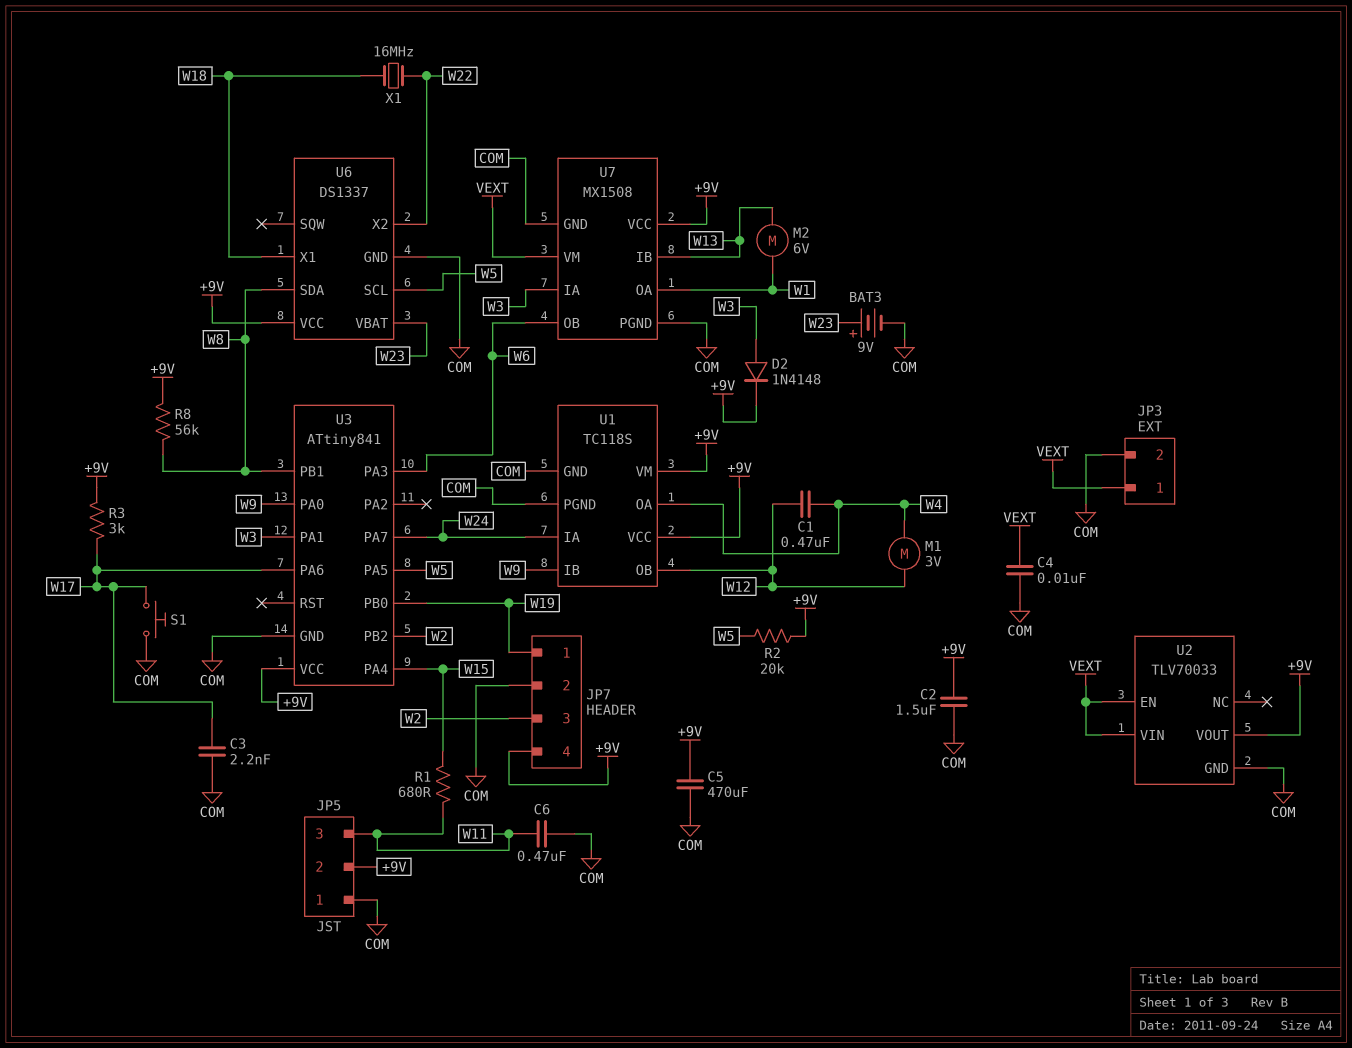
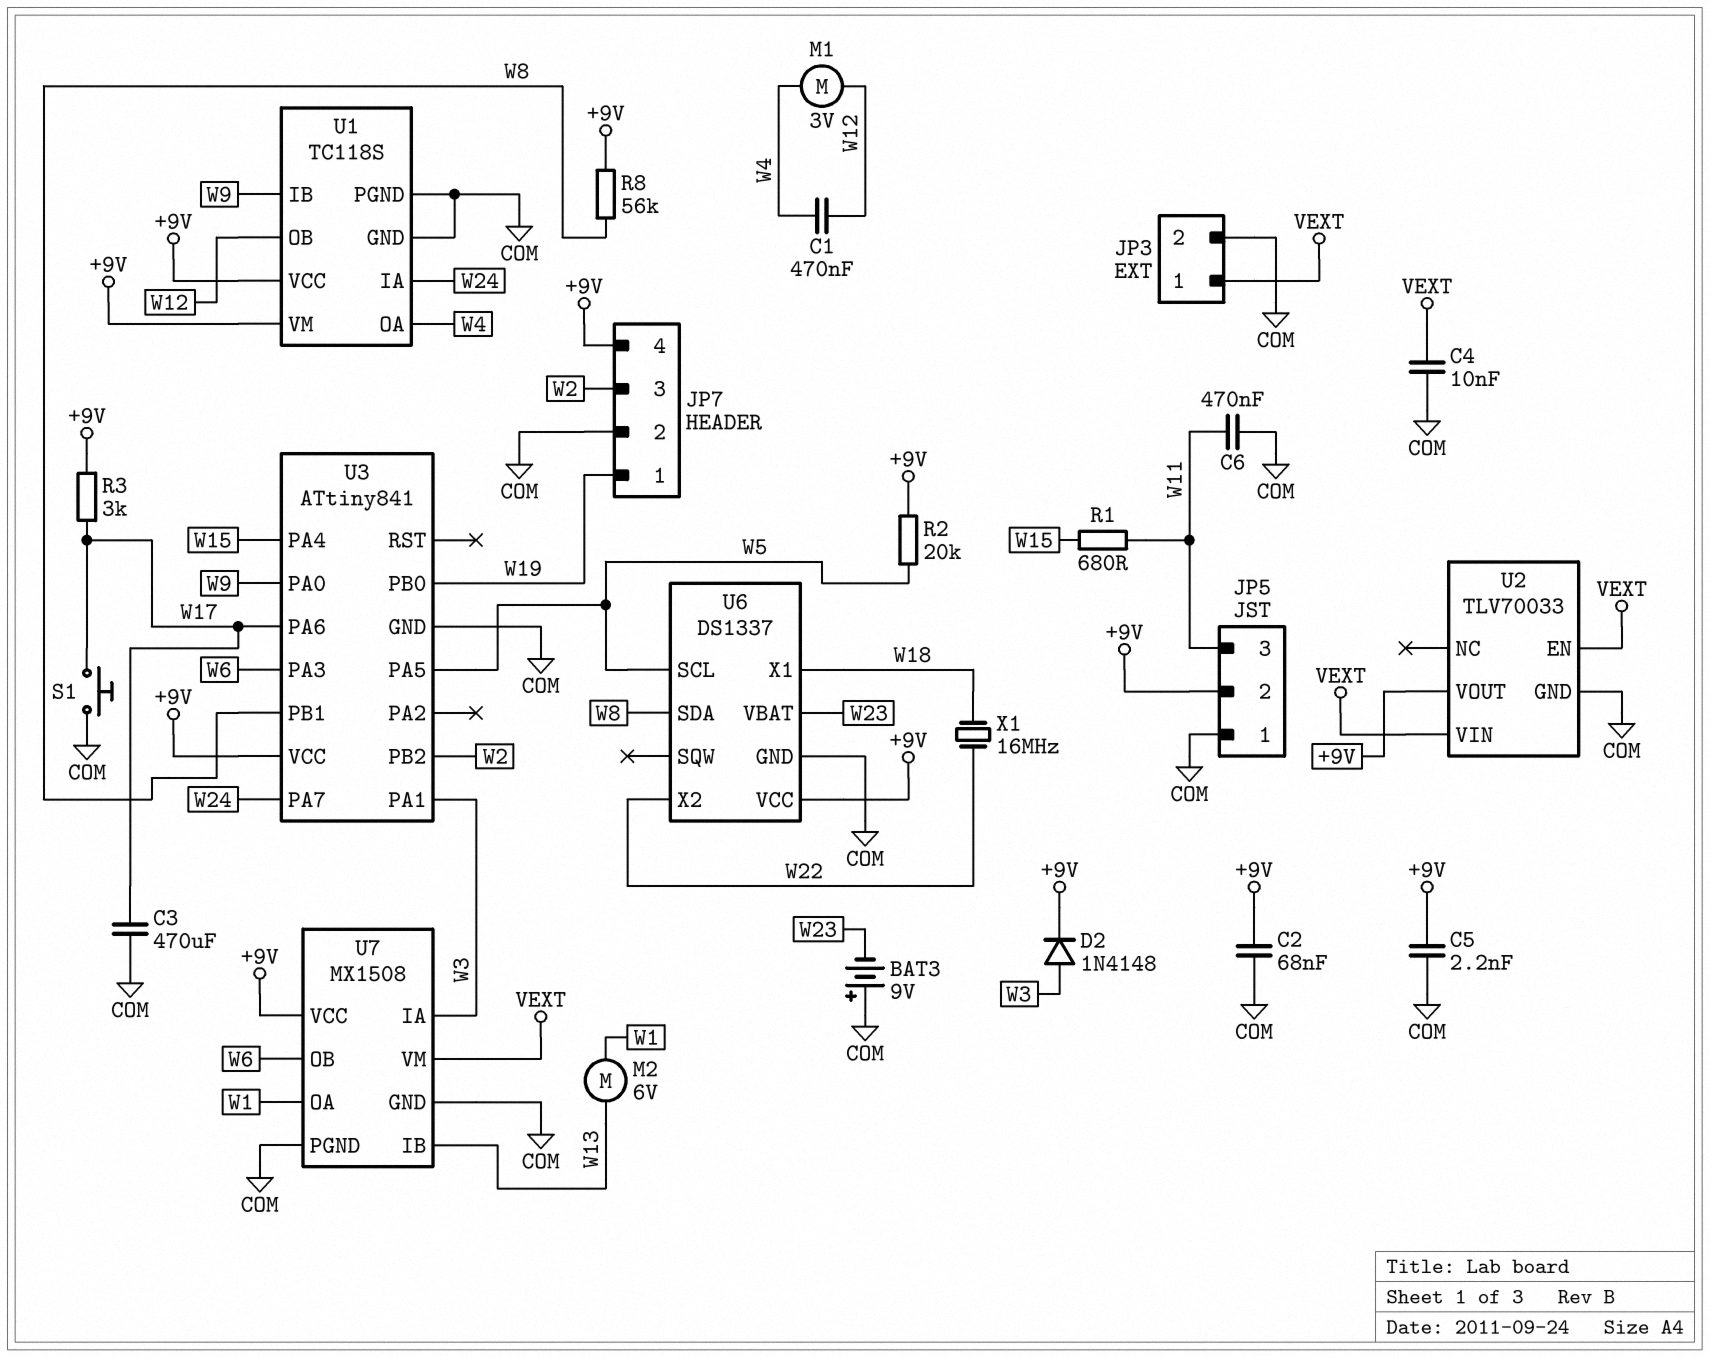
BAT3: 9V (plus W23, minus COM) -> 9V (plus COM, minus W23)
C2: 1.5uF (+9V, COM) -> 68nF (+9V, COM)
C3: 2.2nF (COM, W17) -> 470uF (COM, W17)
C5: 470uF (+9V, COM) -> 2.2nF (+9V, COM)

